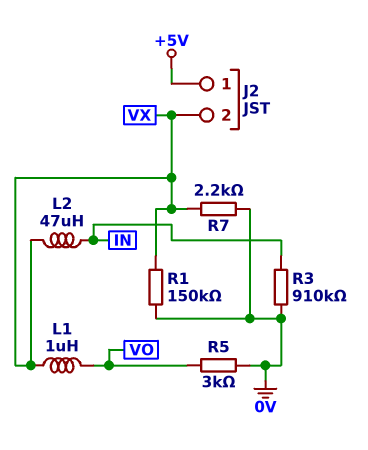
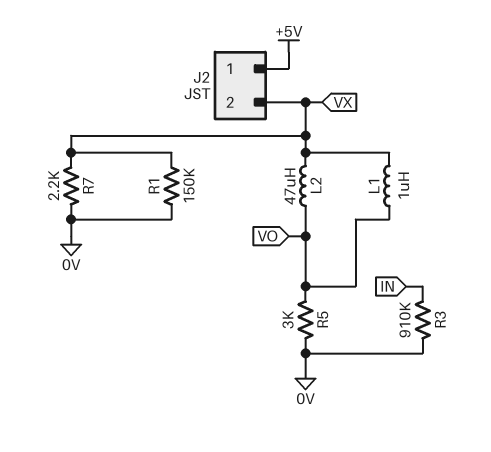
L2: 47uH (IN, VX) -> 47uH (VO, VX)

